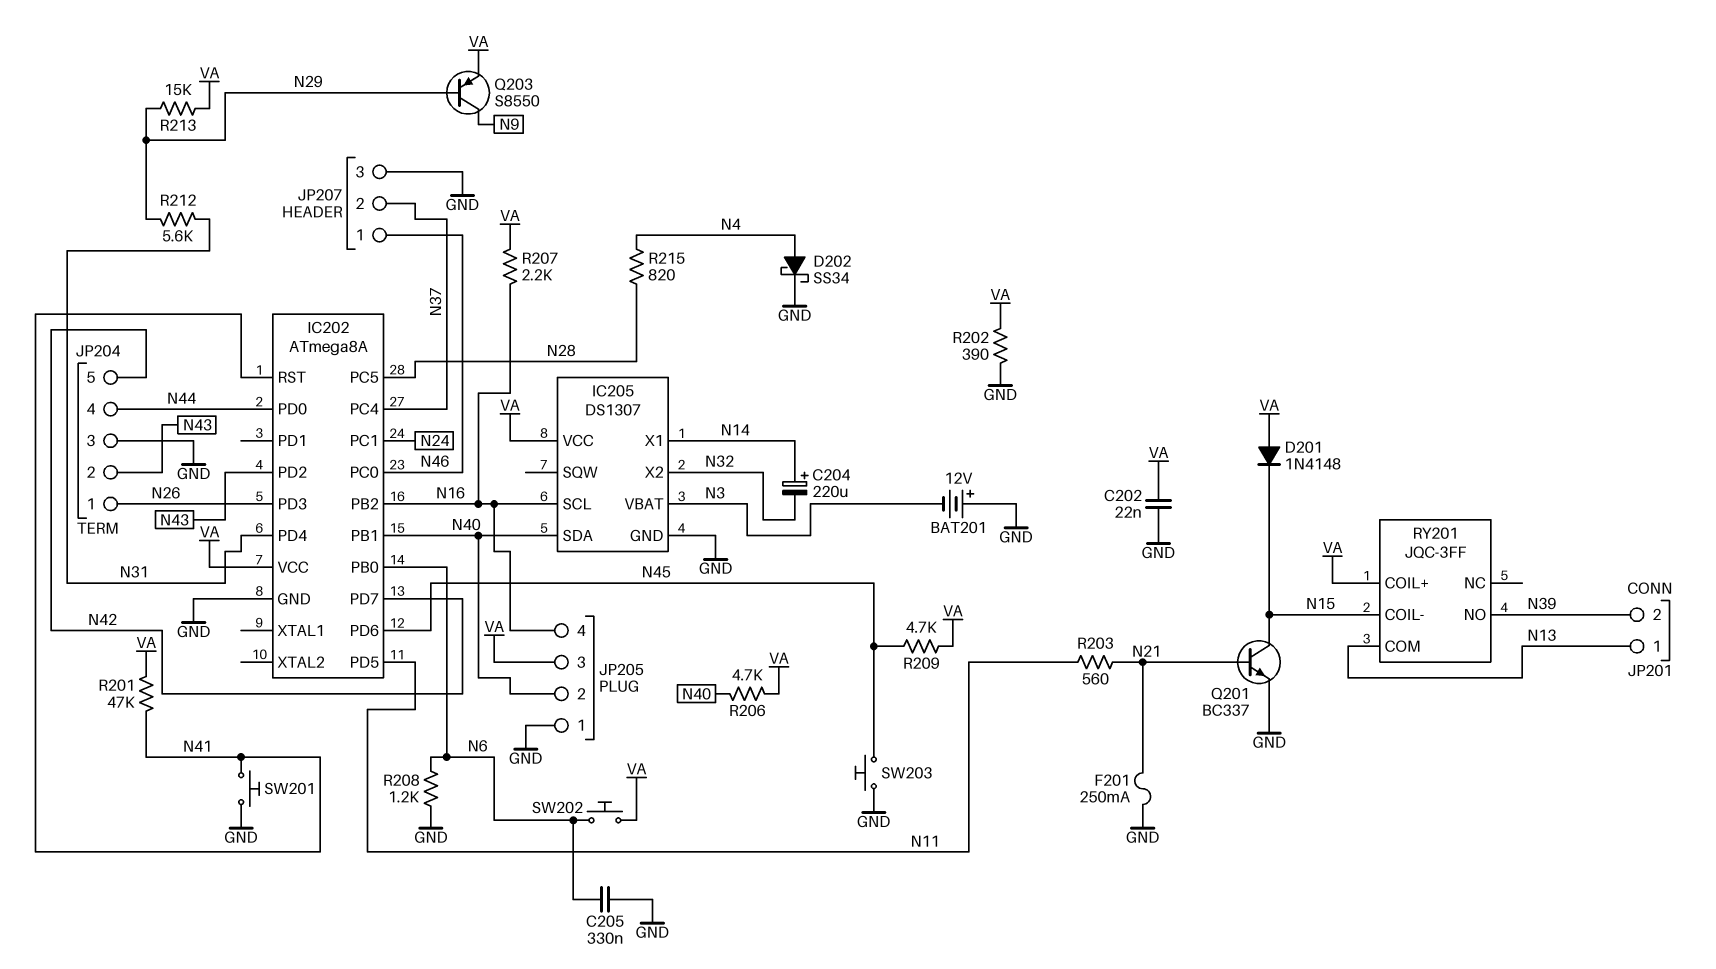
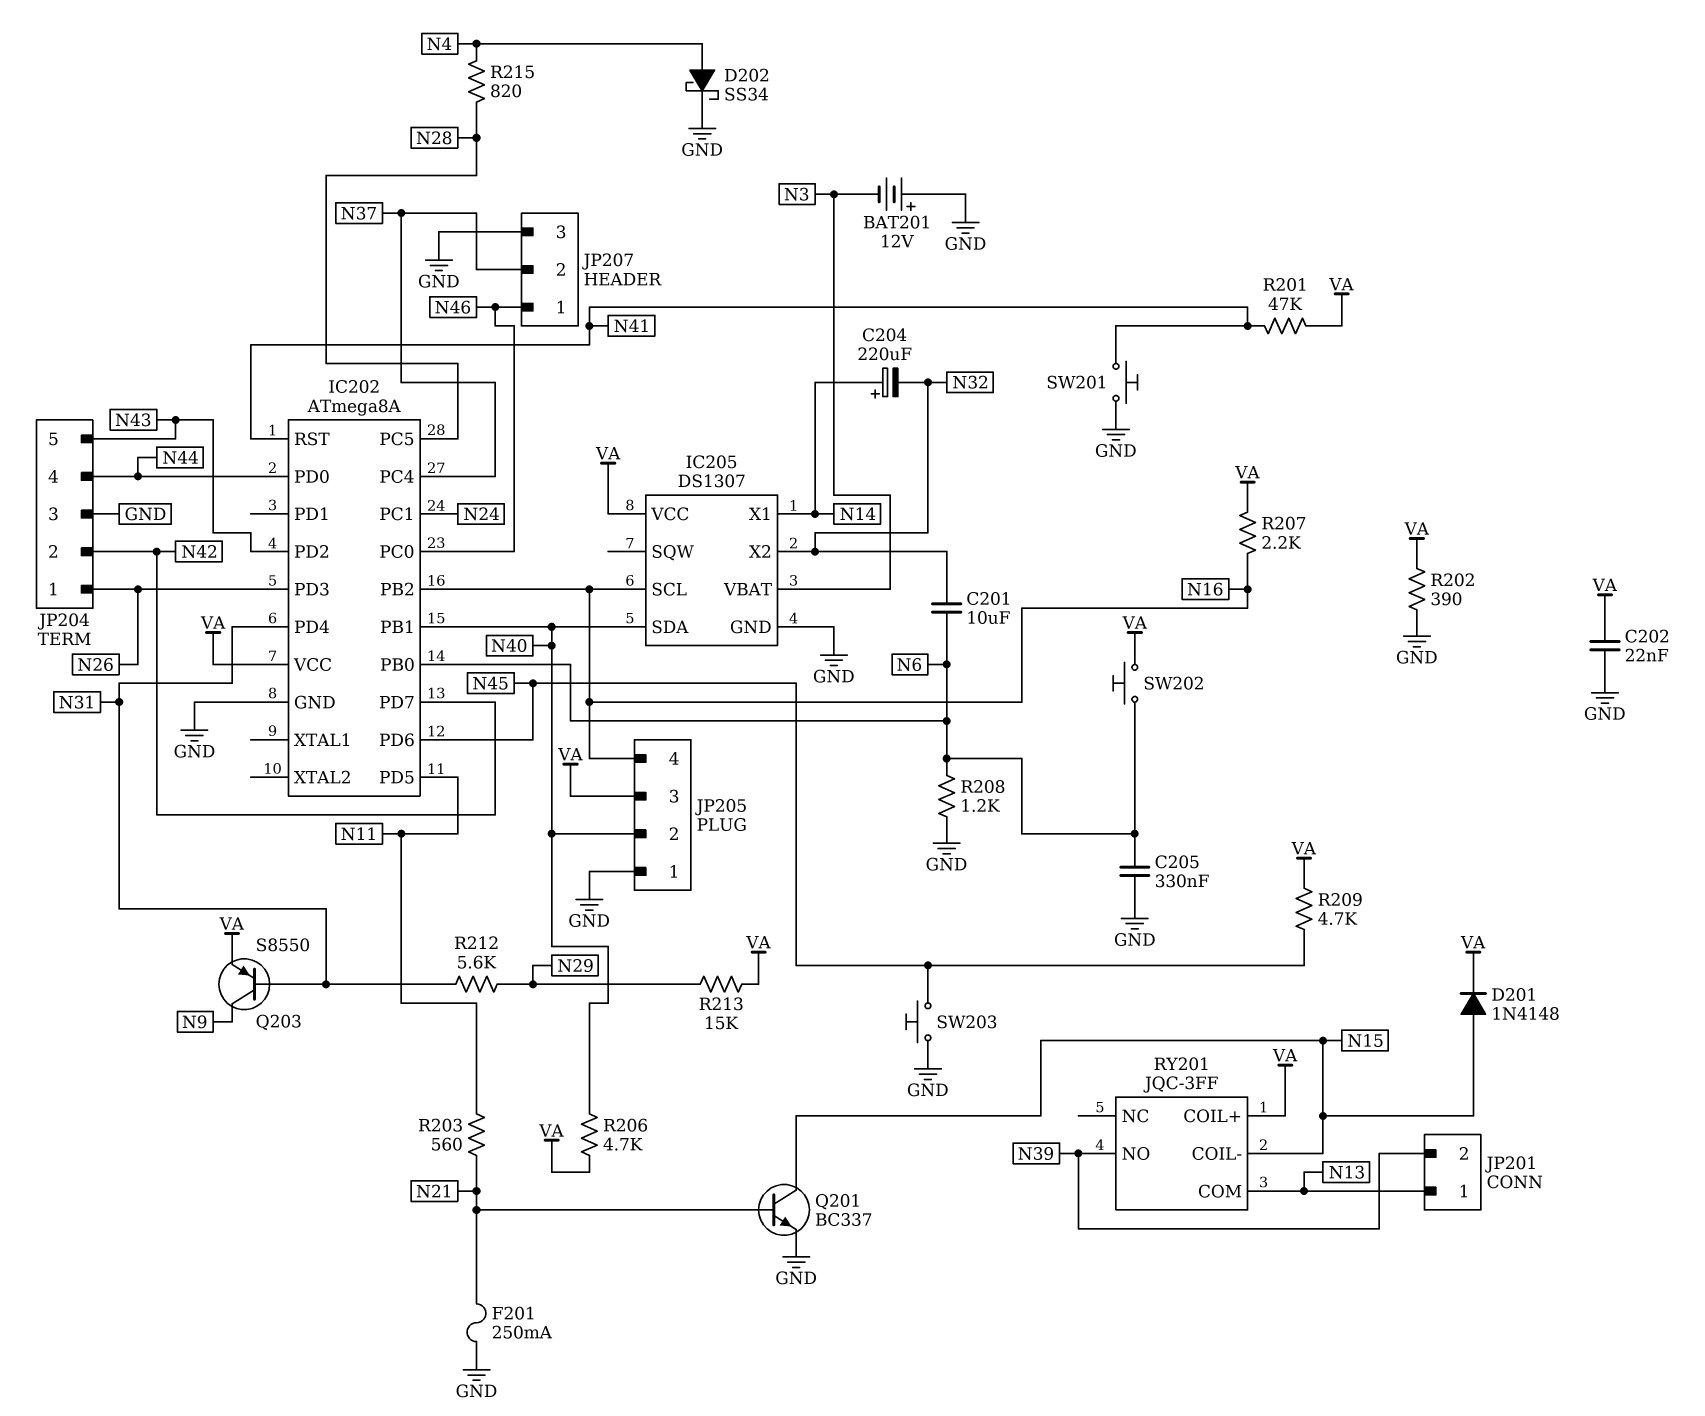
C201: none -> 10uF (N6, N32)
D201: diode 1N4148 (A VA, K N15) -> diode 1N4148 (A N15, K VA)
JP204 pin 2: N43 -> N42
JP204 pin 5: N42 -> N43
Q203: PNP S8550 (B N29, C N9, E VA) -> PNP S8550 (B N31, C N9, E VA)

